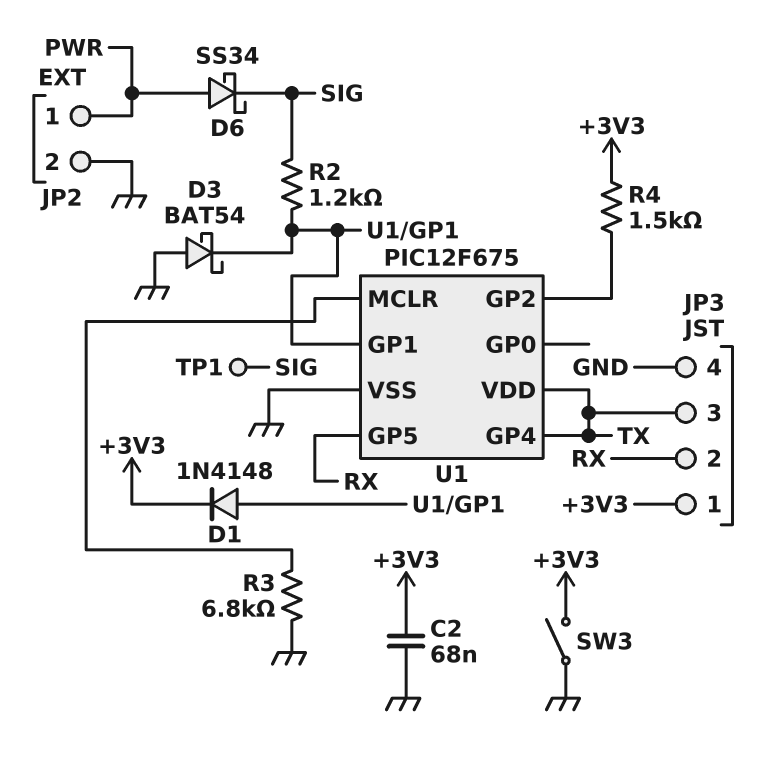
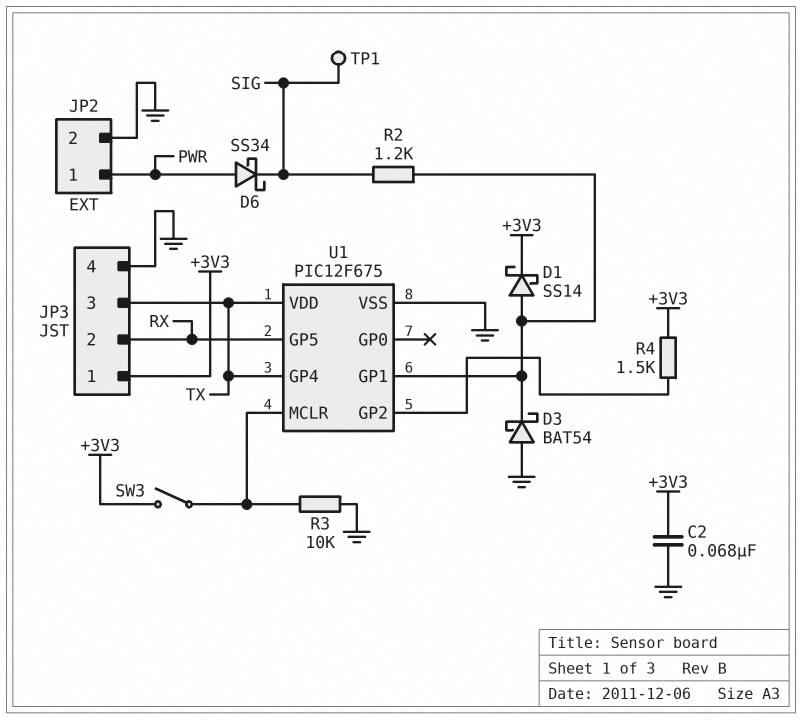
D1: diode 1N4148 (A U1/GP1, K +3V3) -> schottky SS14 (A U1/GP1, K +3V3)
R3: 6.8k (GND, U1/MCLR) -> 10k (GND, U1/MCLR)
SW3: switch (+3V3, GND) -> switch (+3V3, U1/MCLR)

